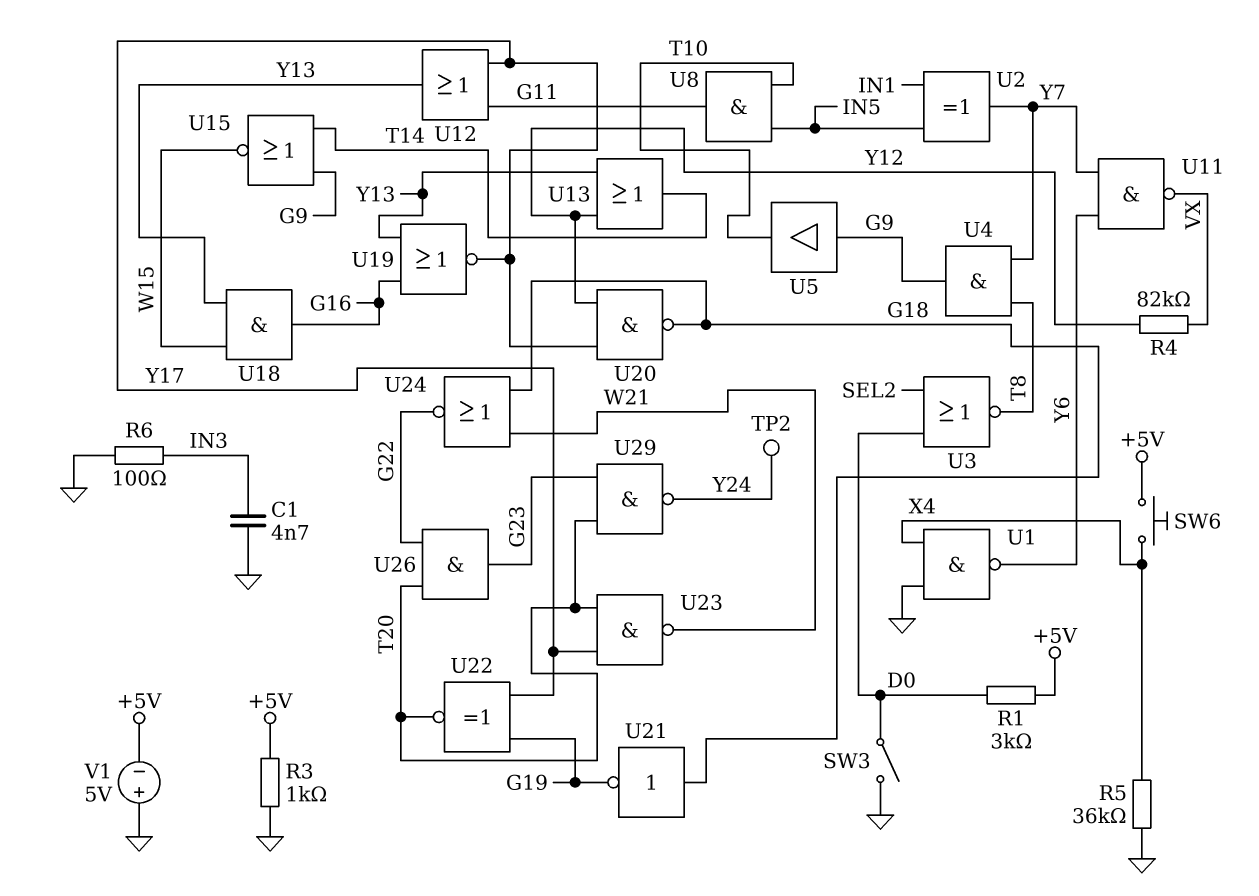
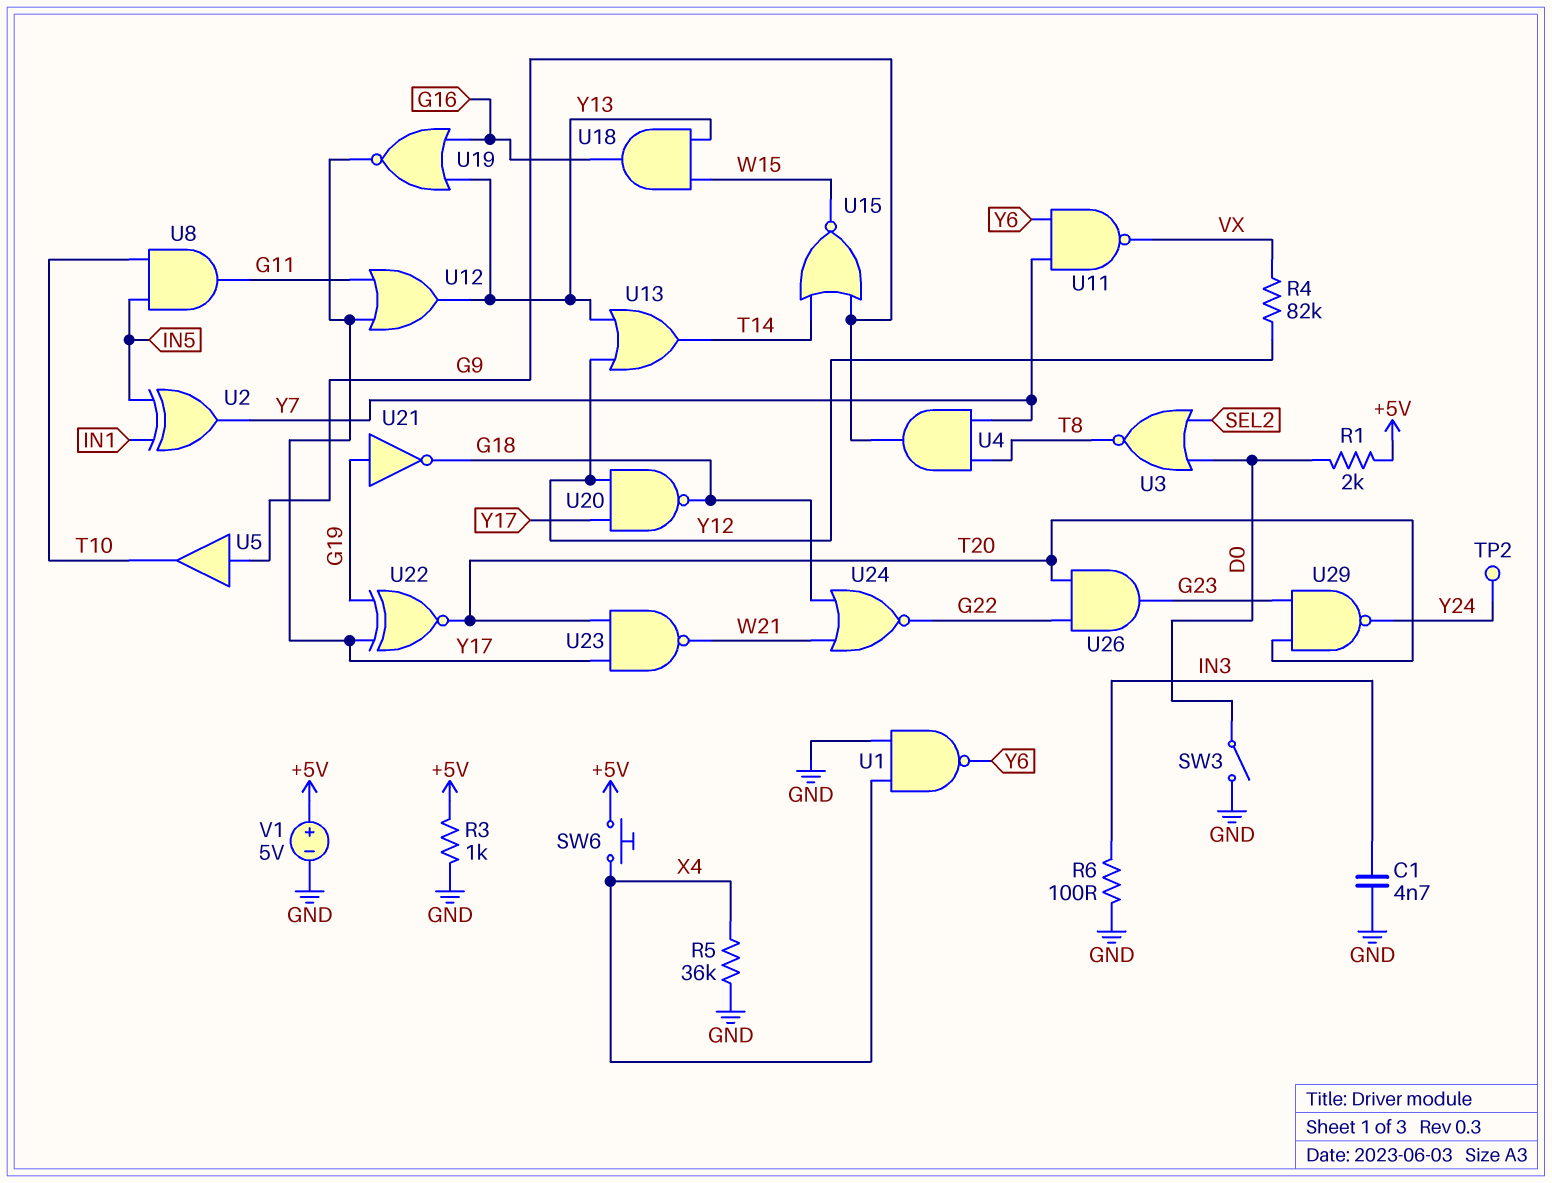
R1: 3k (+5V, D0) -> 2k (+5V, D0)
U21: NOT (in G18, out G19) -> NOT (in G19, out G18)
V1: 5V (plus GND, minus +5V) -> 5V (plus +5V, minus GND)

